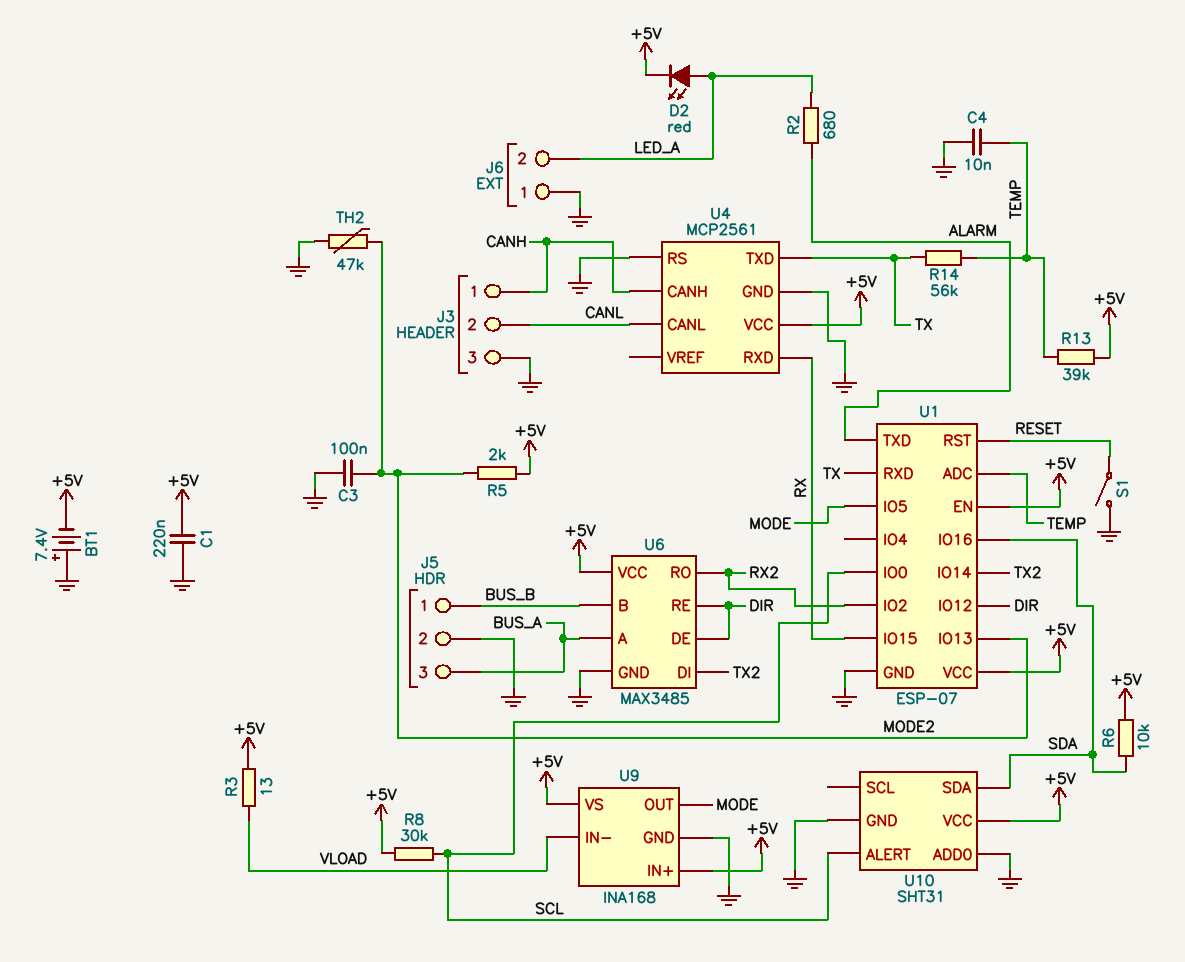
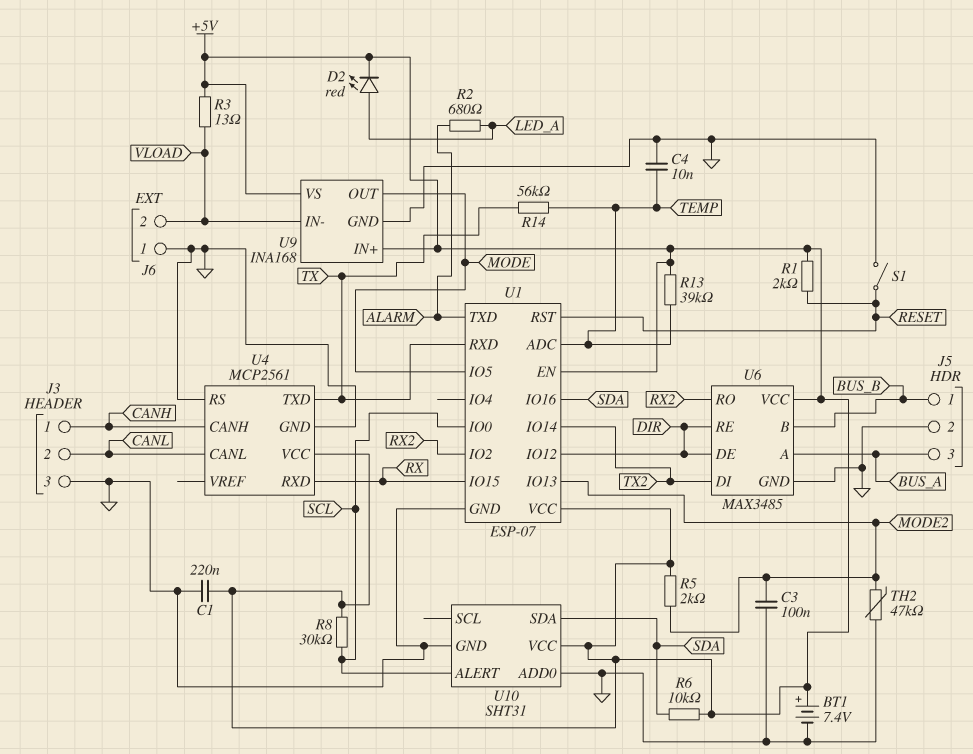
BT1: 7.4V (plus GND, minus +5V) -> 7.4V (plus +5V, minus GND)
J6 pin 2: LED_A -> VLOAD
R1: none -> 2k (+5V, RESET)

